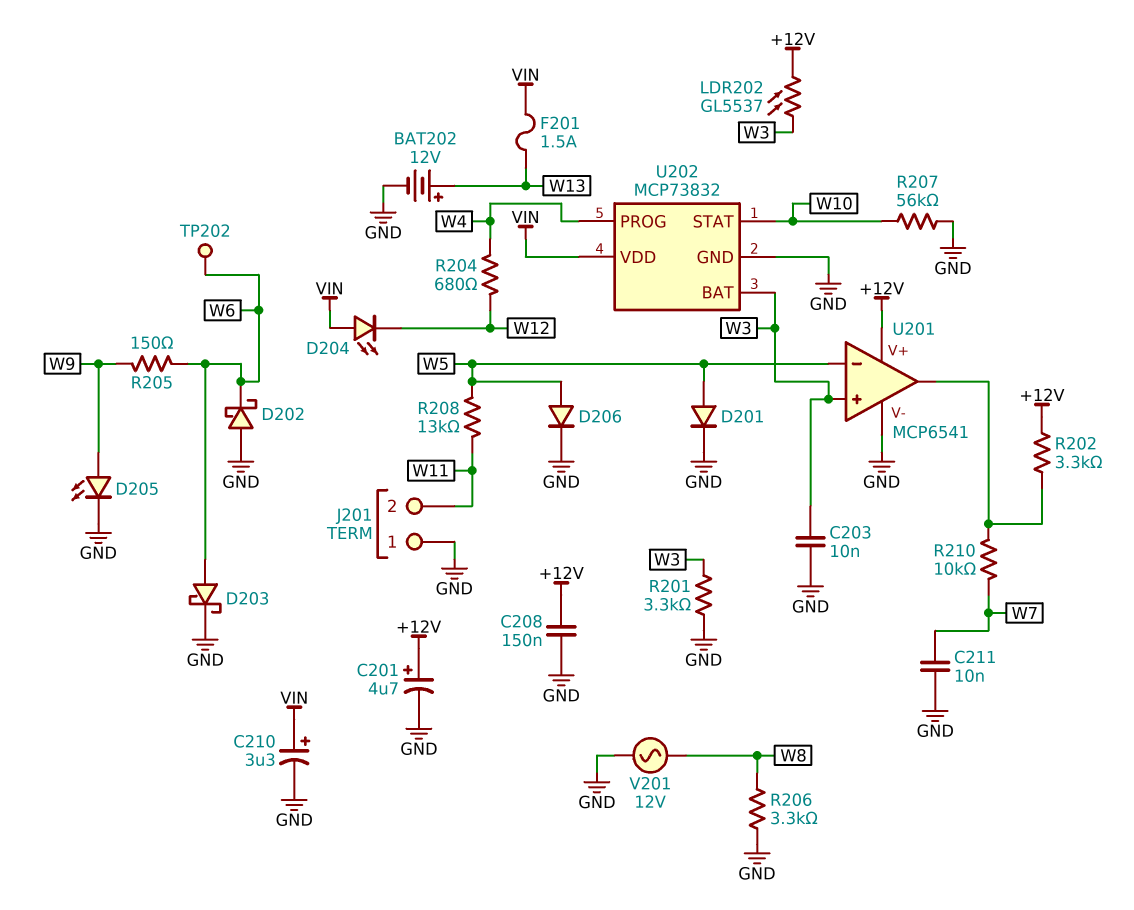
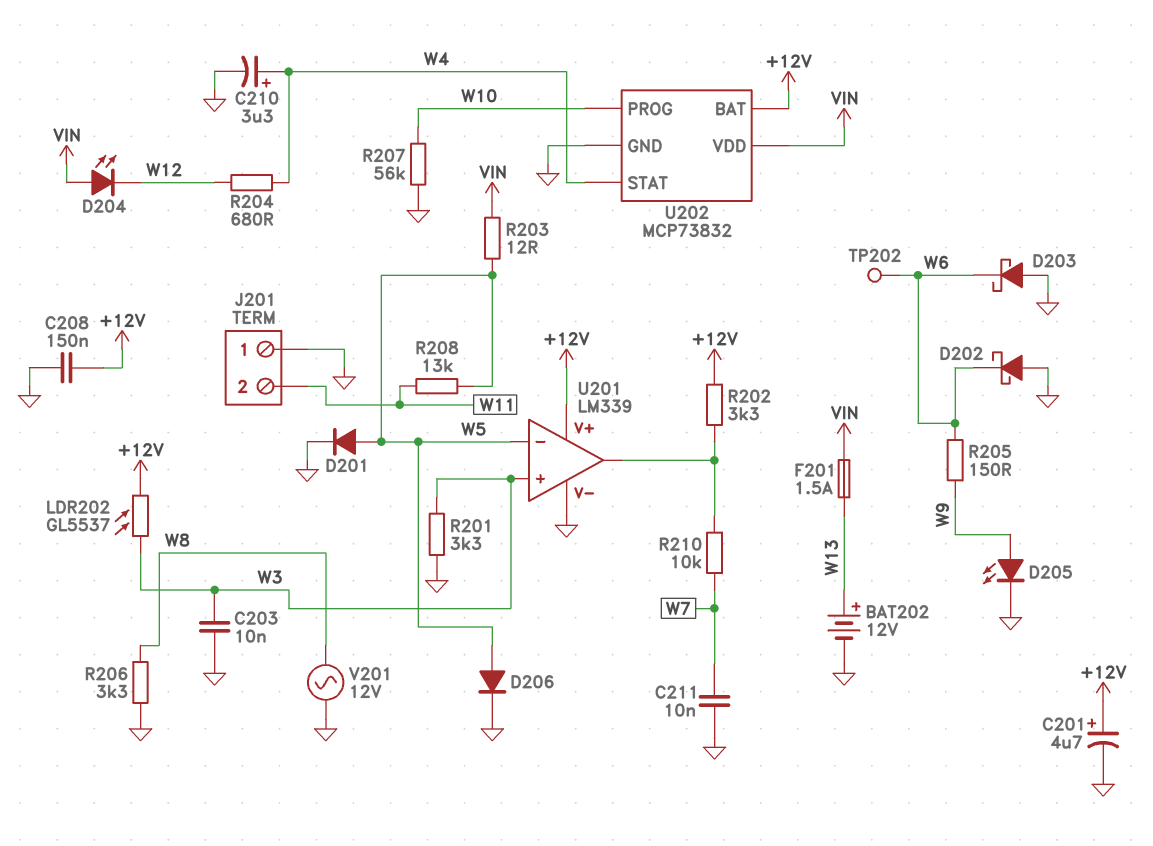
C210: 3.3uF (plus VIN, minus GND) -> 3.3uF (plus W4, minus GND)
D203: schottky (A W6, K GND) -> schottky (A GND, K W6)
R203: none -> 12 (VIN, W5)
U201: MCP6541 -> LM339
U202 pin BAT: W3 -> +12V
U202 pin PROG: W4 -> W10
U202 pin STAT: W10 -> W4

